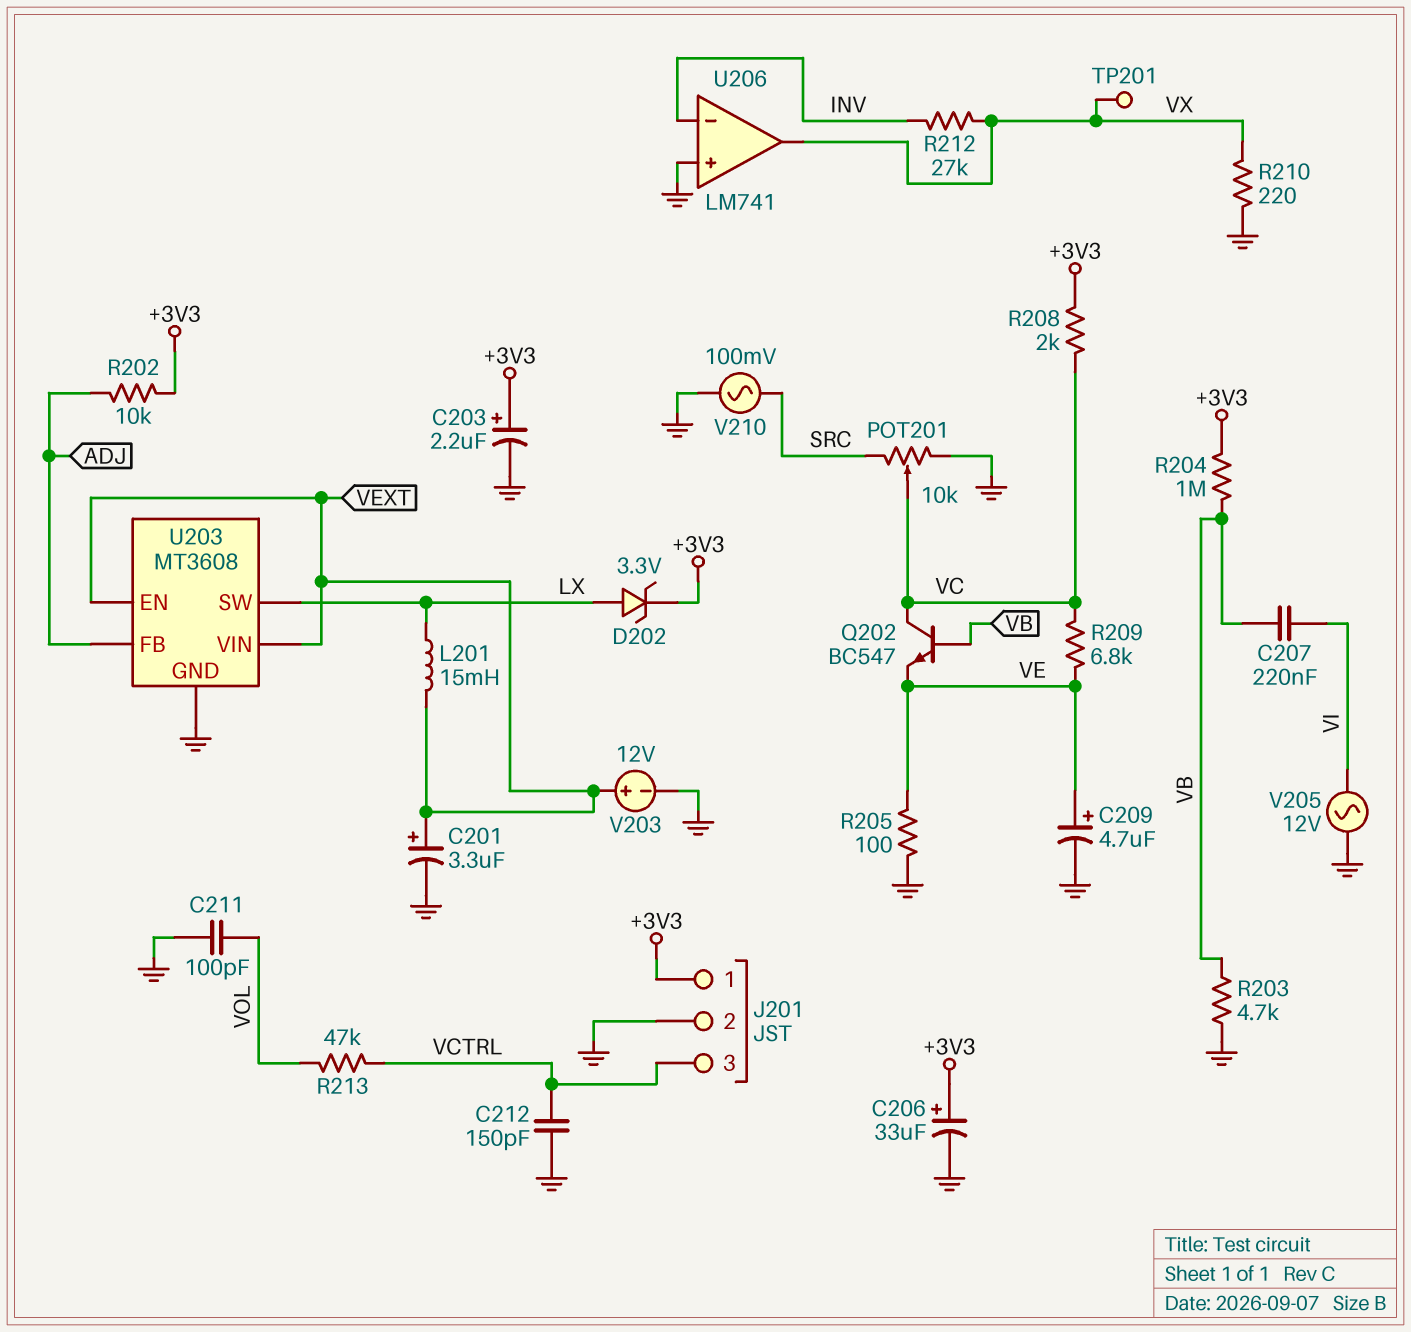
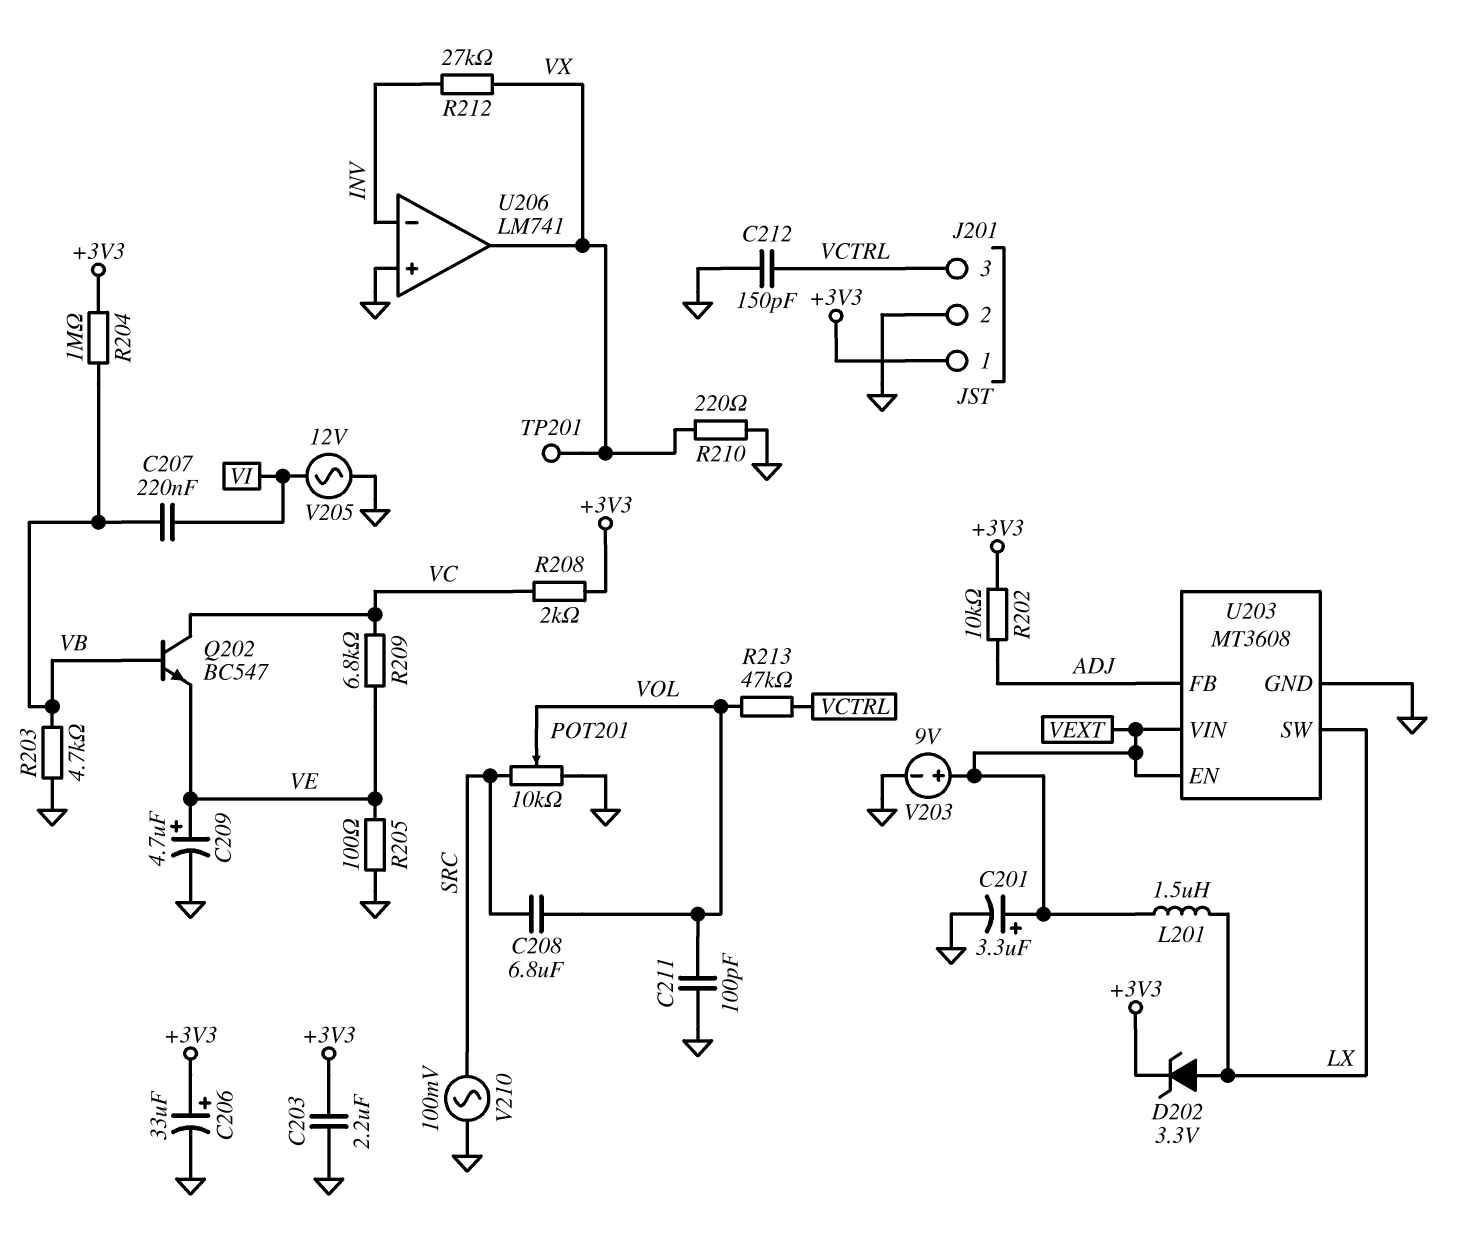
C203: 2.2uF (plus +3V3, minus GND) -> 2.2uF (+3V3, GND)
C208: none -> 6.8uF (SRC, VOL)
L201: 15mH (LX, VEXT) -> 1.5uH (LX, VEXT)
POT201: 10k (GND, SRC, wiper VC) -> 10k (GND, SRC, wiper VOL)
V203: 12V (plus VEXT, minus GND) -> 9V (plus VEXT, minus GND)

